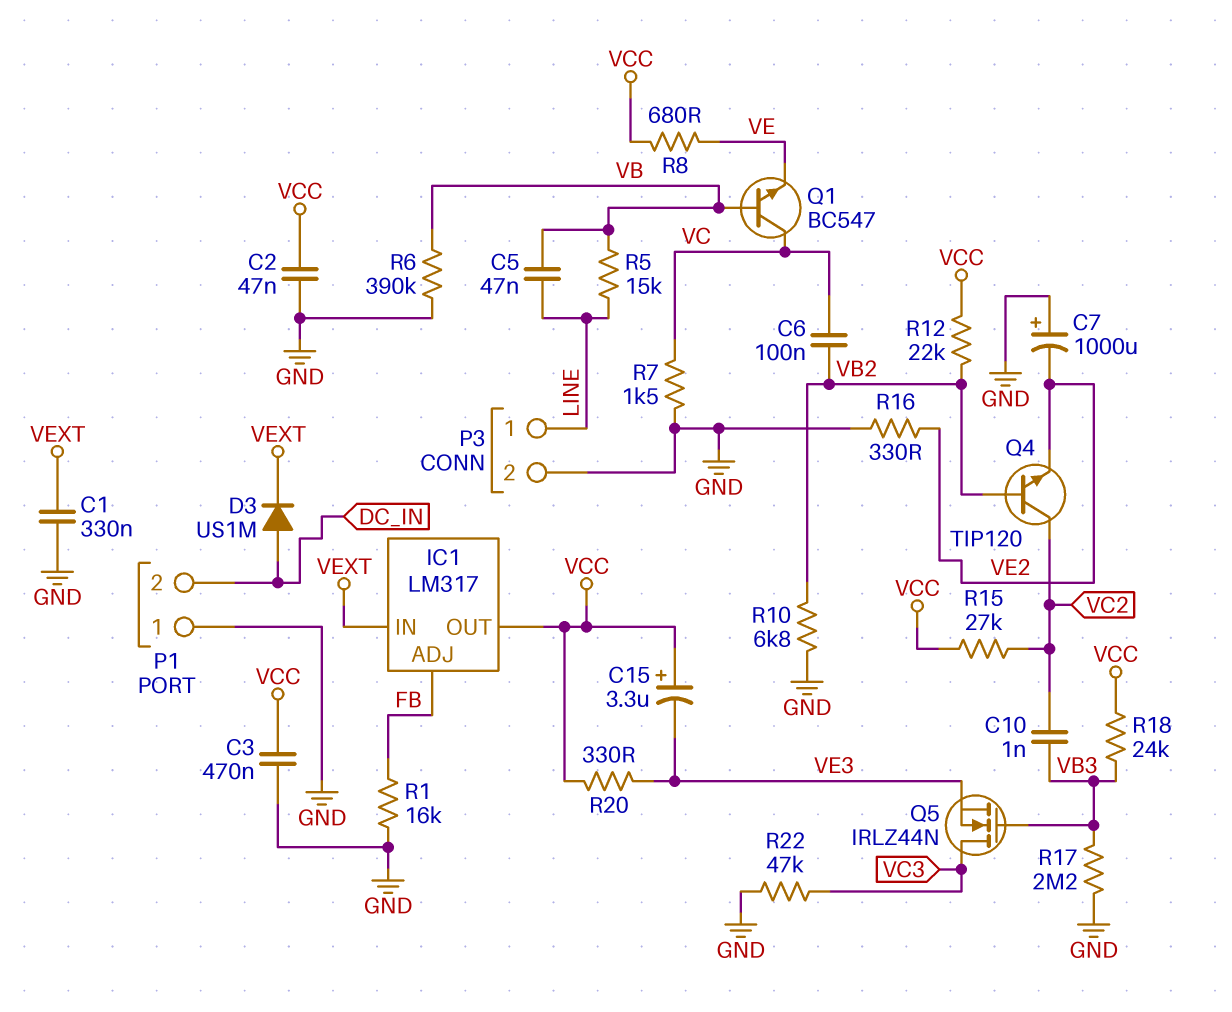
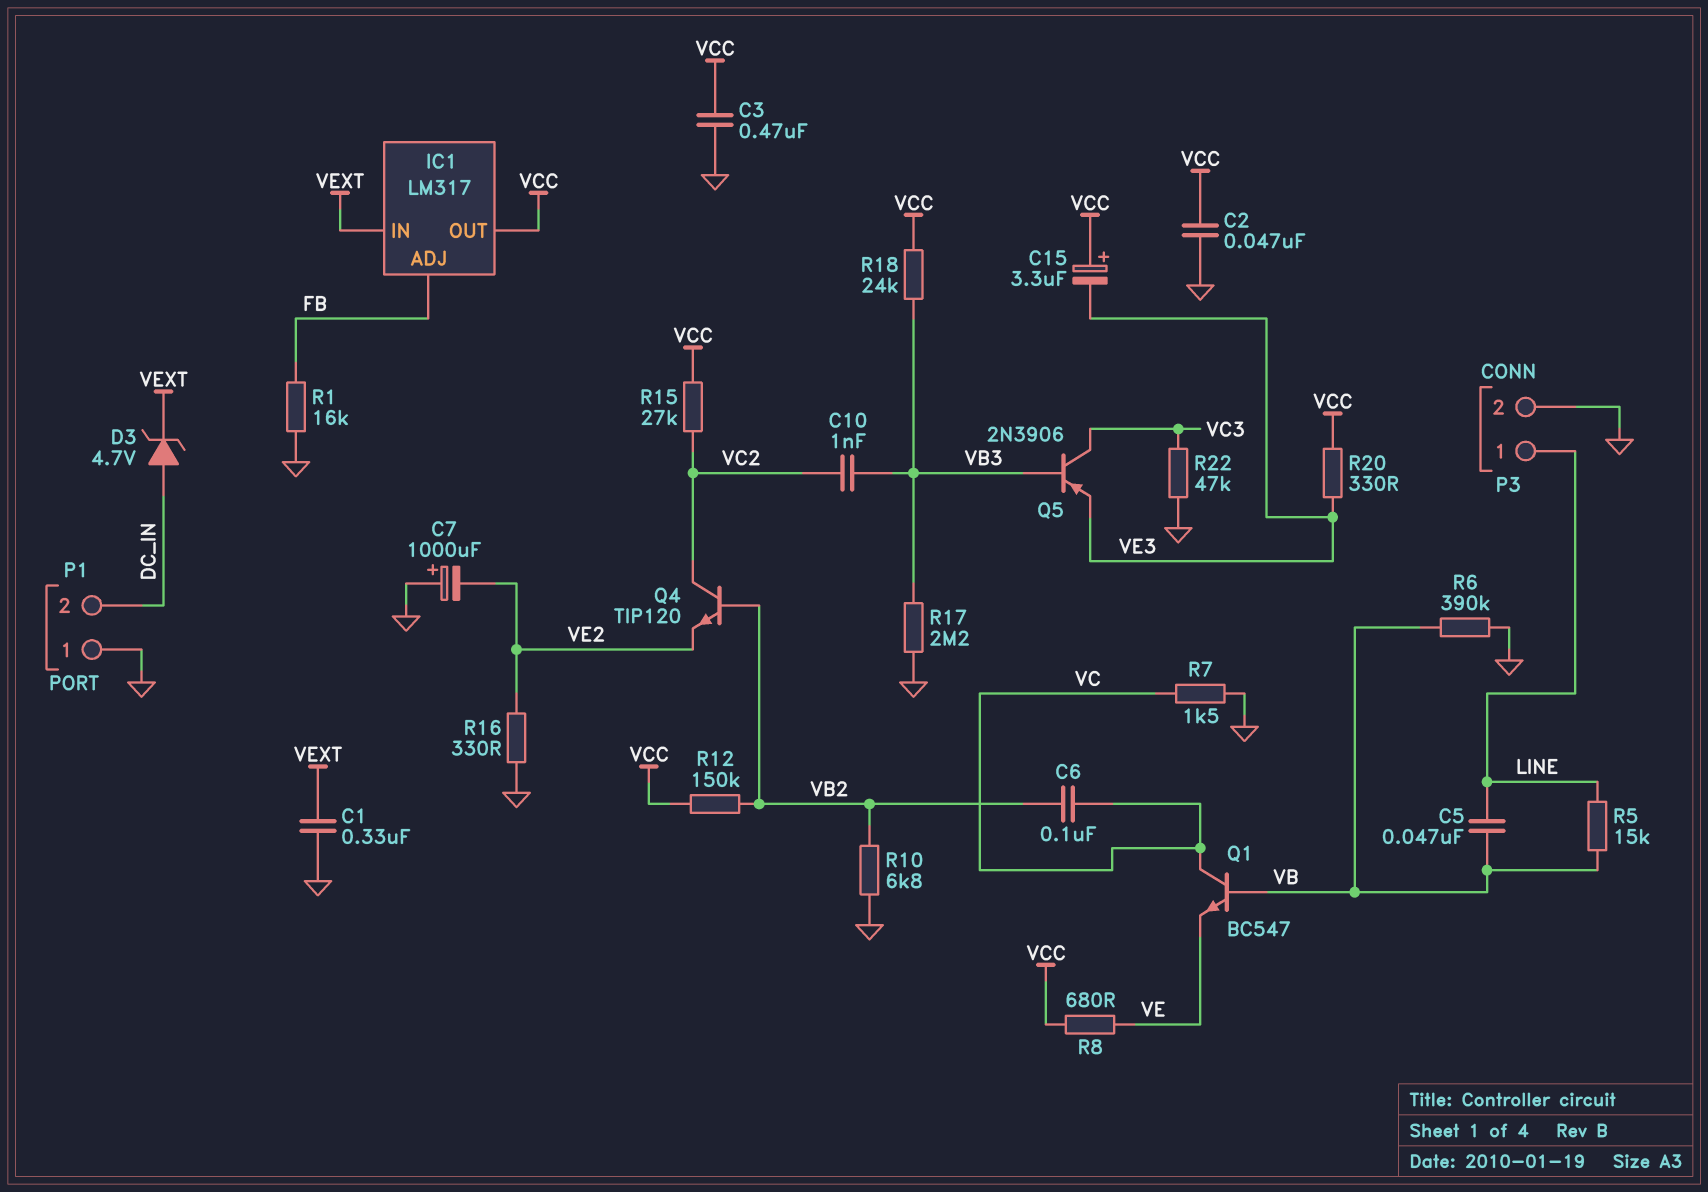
D3: diode US1M (A DC_IN, K VEXT) -> zener 4.7V (A DC_IN, K VEXT)
Q5: NMOS IRLZ44N (G VB3, D VC3, S VE3) -> PNP 2N3906 (B VB3, C VC3, E VE3)
R12: 22k (VB2, VCC) -> 150k (VB2, VCC)

